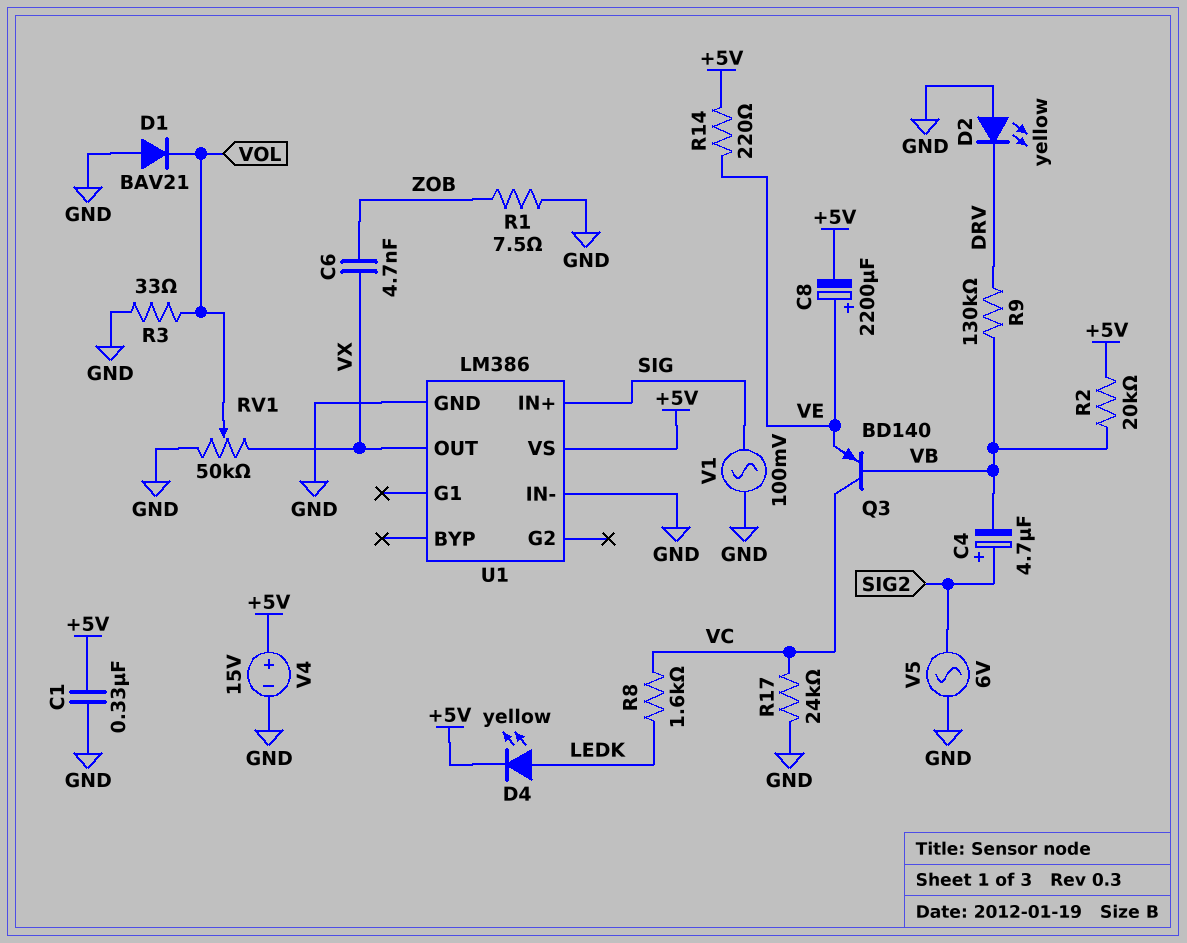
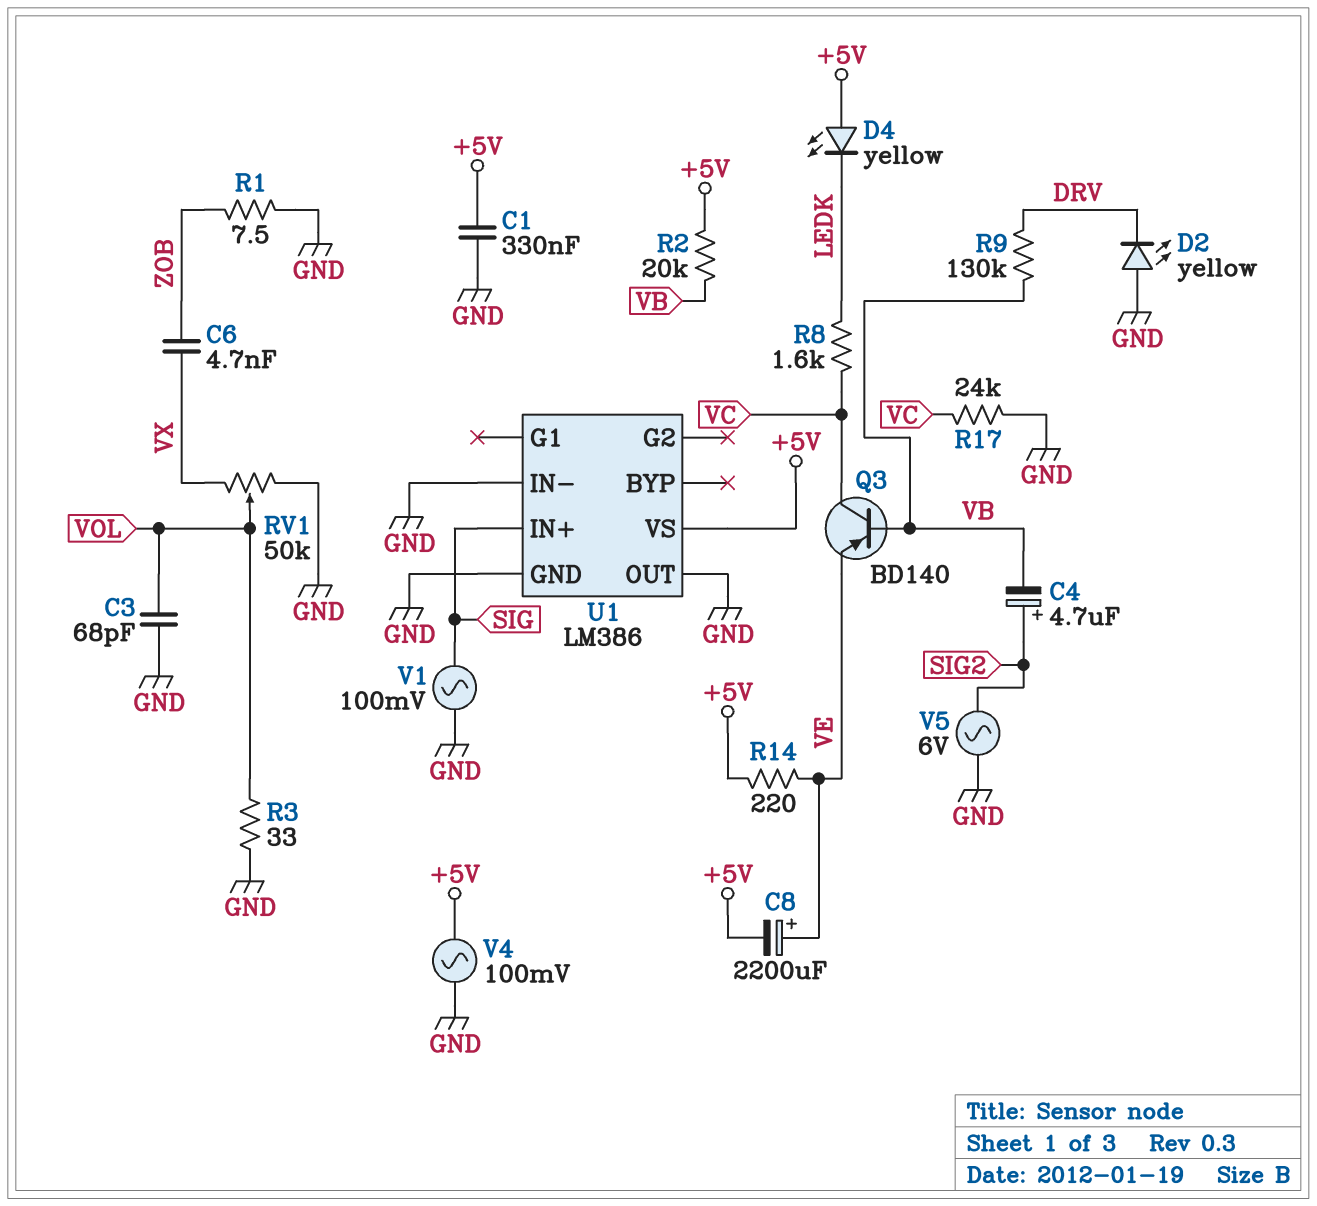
C3: none -> 68pF (GND, VOL)
D1: diode BAV21 (A GND, K VOL) -> none
D4: LED yellow (A LEDK, K +5V) -> LED yellow (A +5V, K LEDK)
U1 pin OUT: VX -> GND
V4: 15V (plus +5V, minus GND) -> AC 100mV (+5V, GND)

